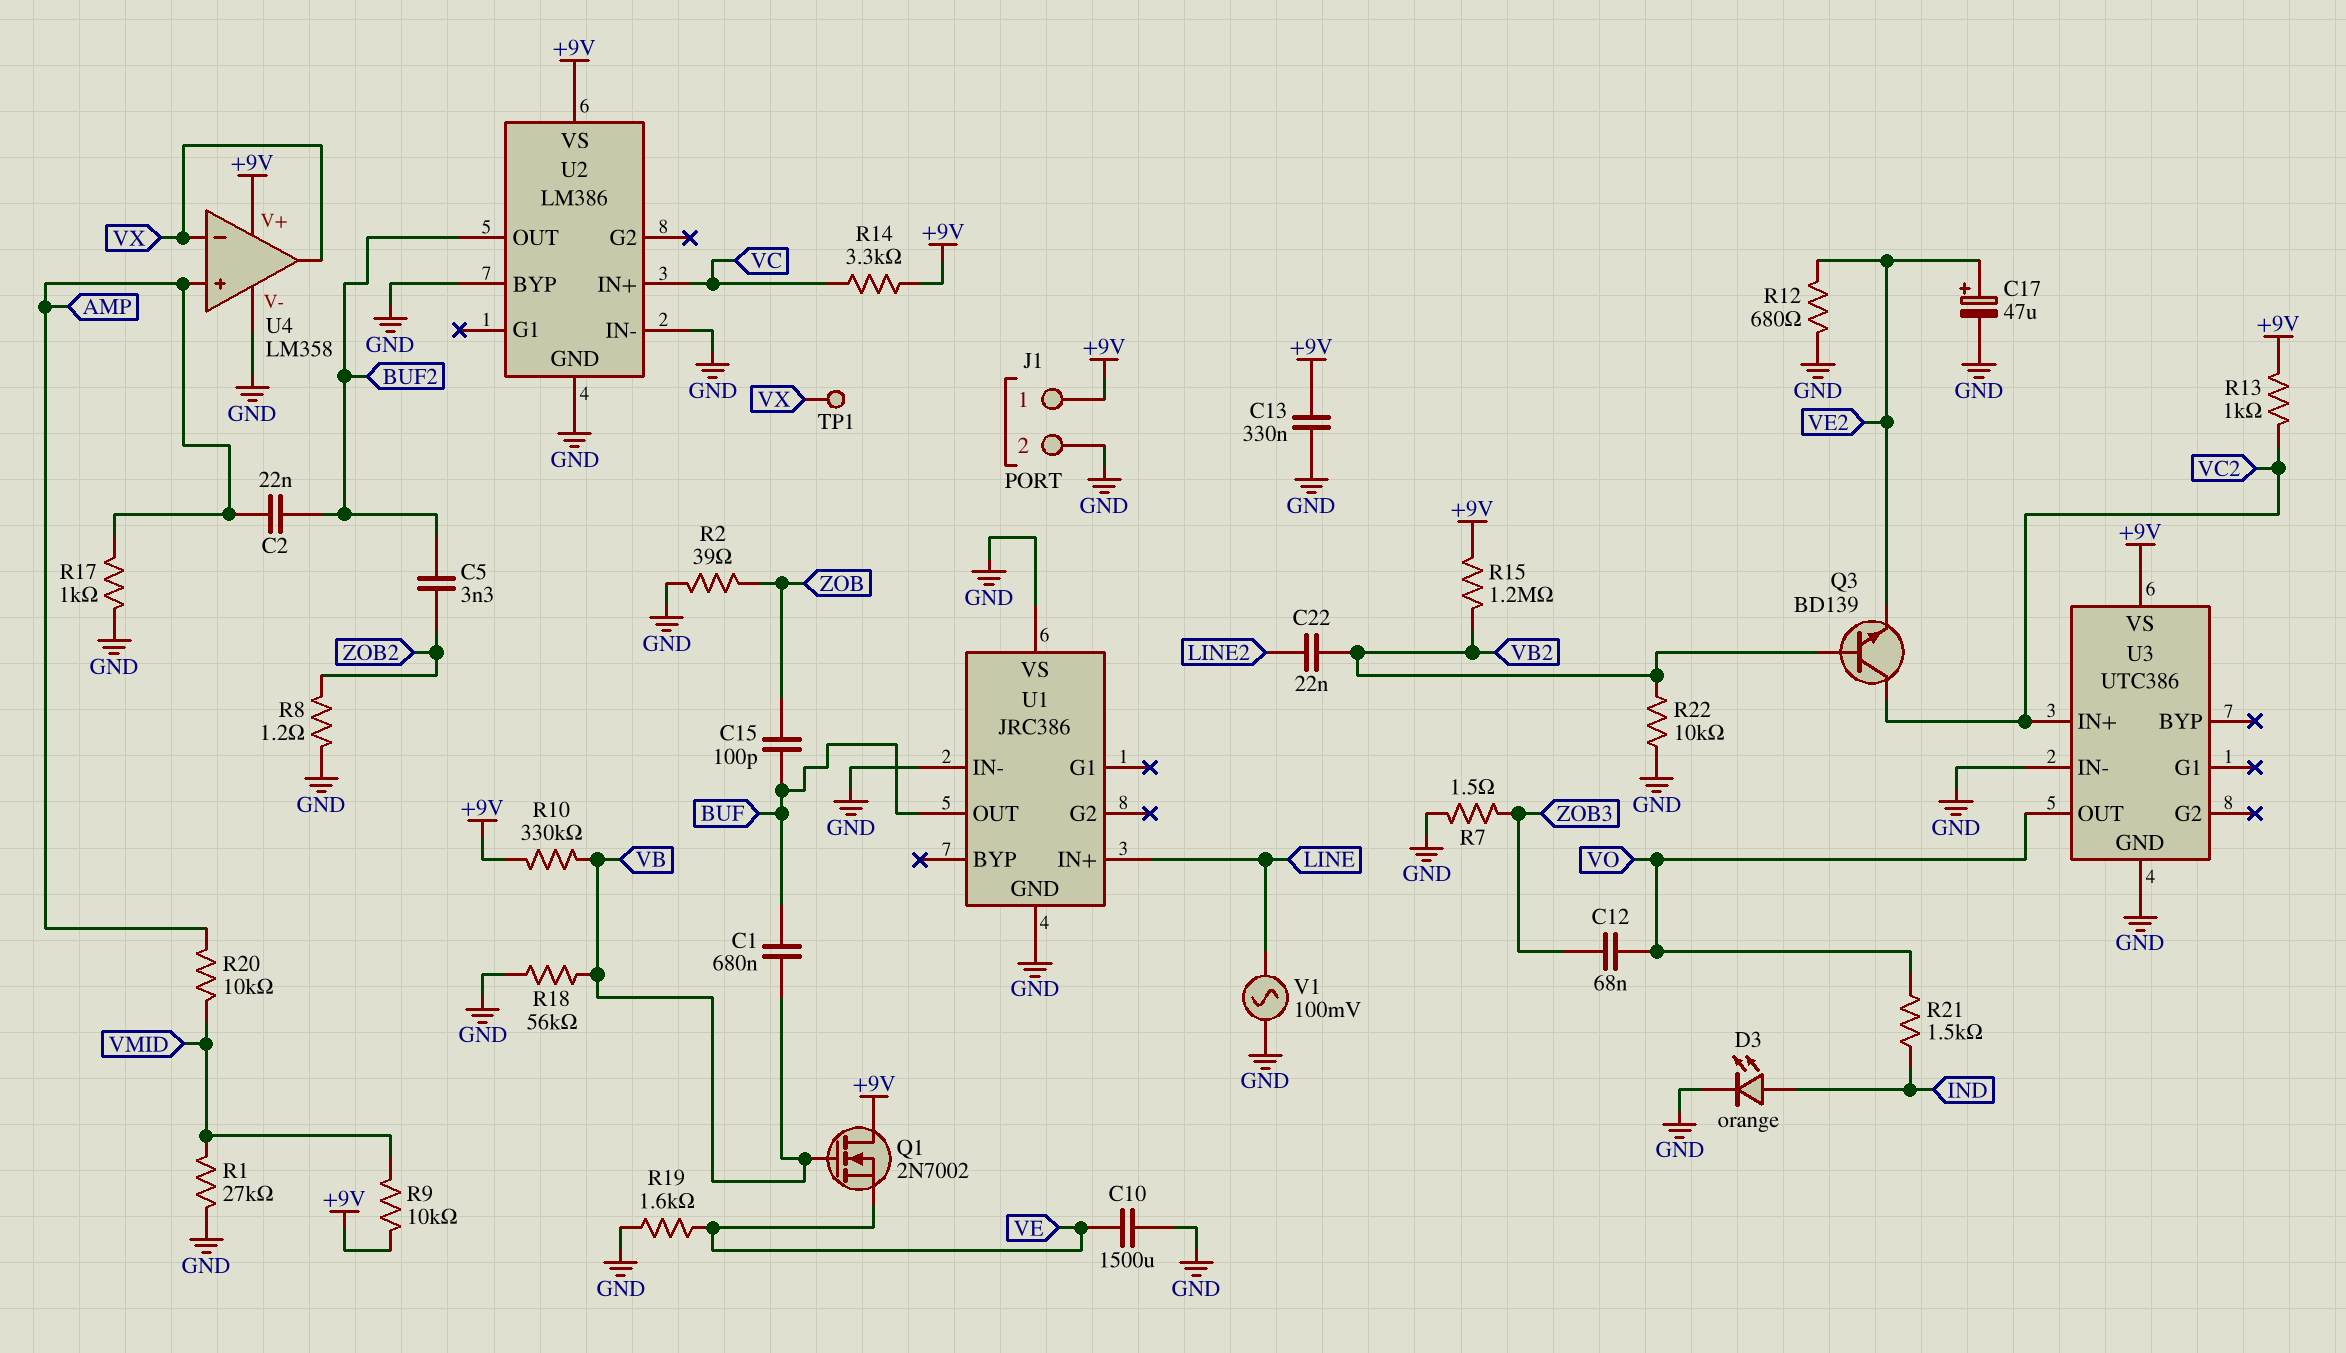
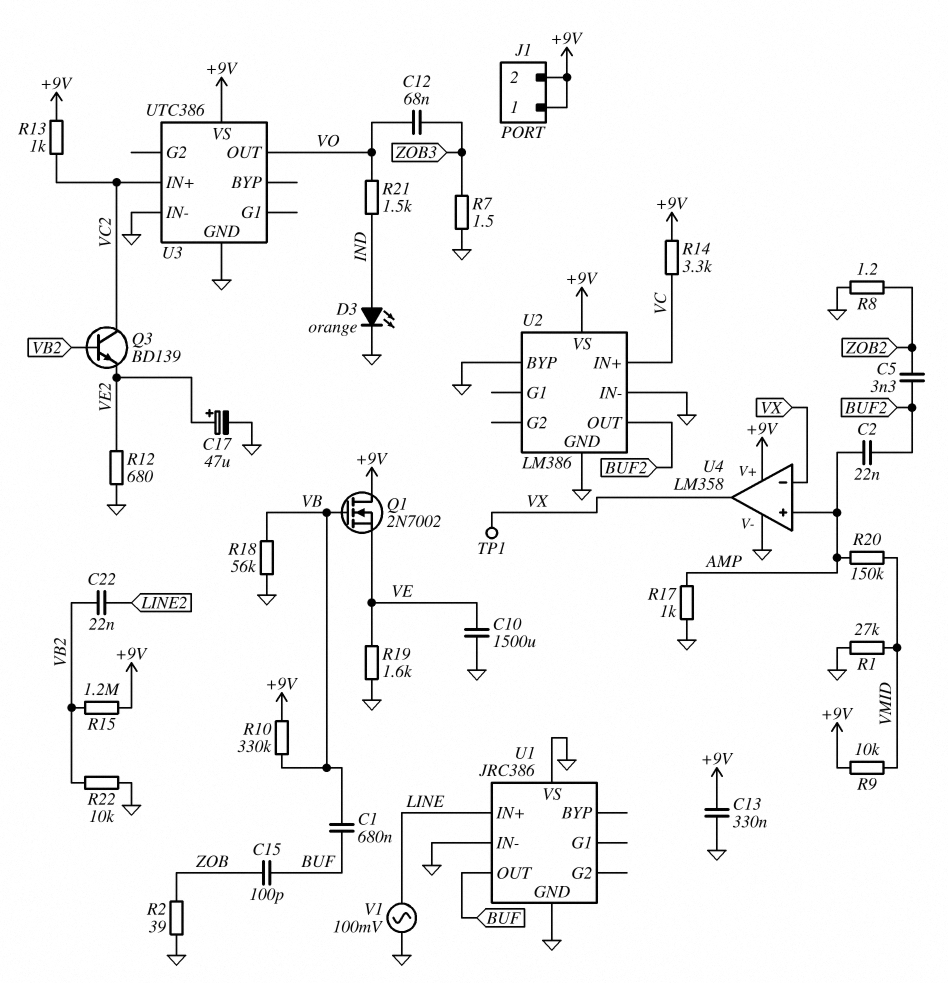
J1 pin 2: GND -> +9V
R20: 10k (AMP, VMID) -> 150k (AMP, VMID)

